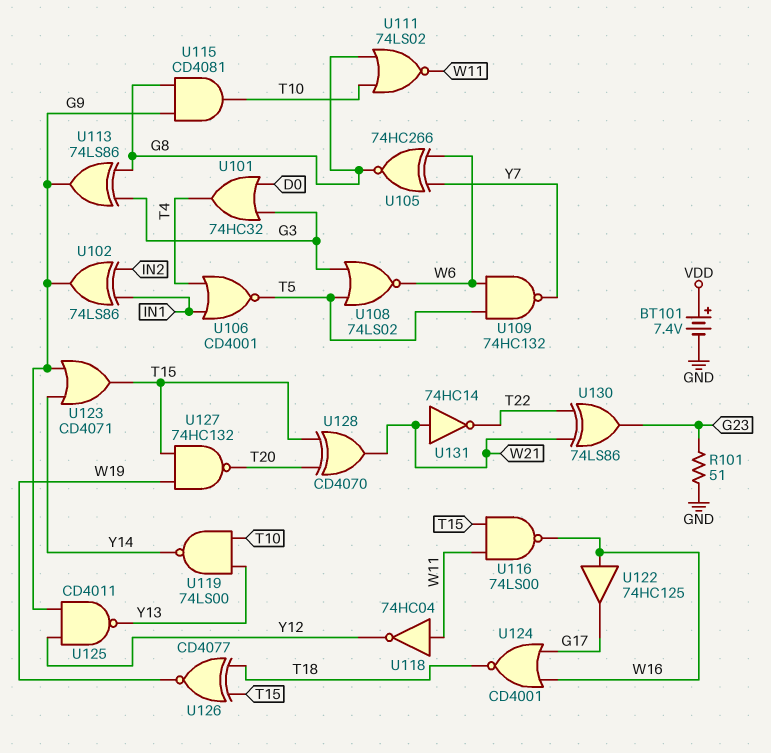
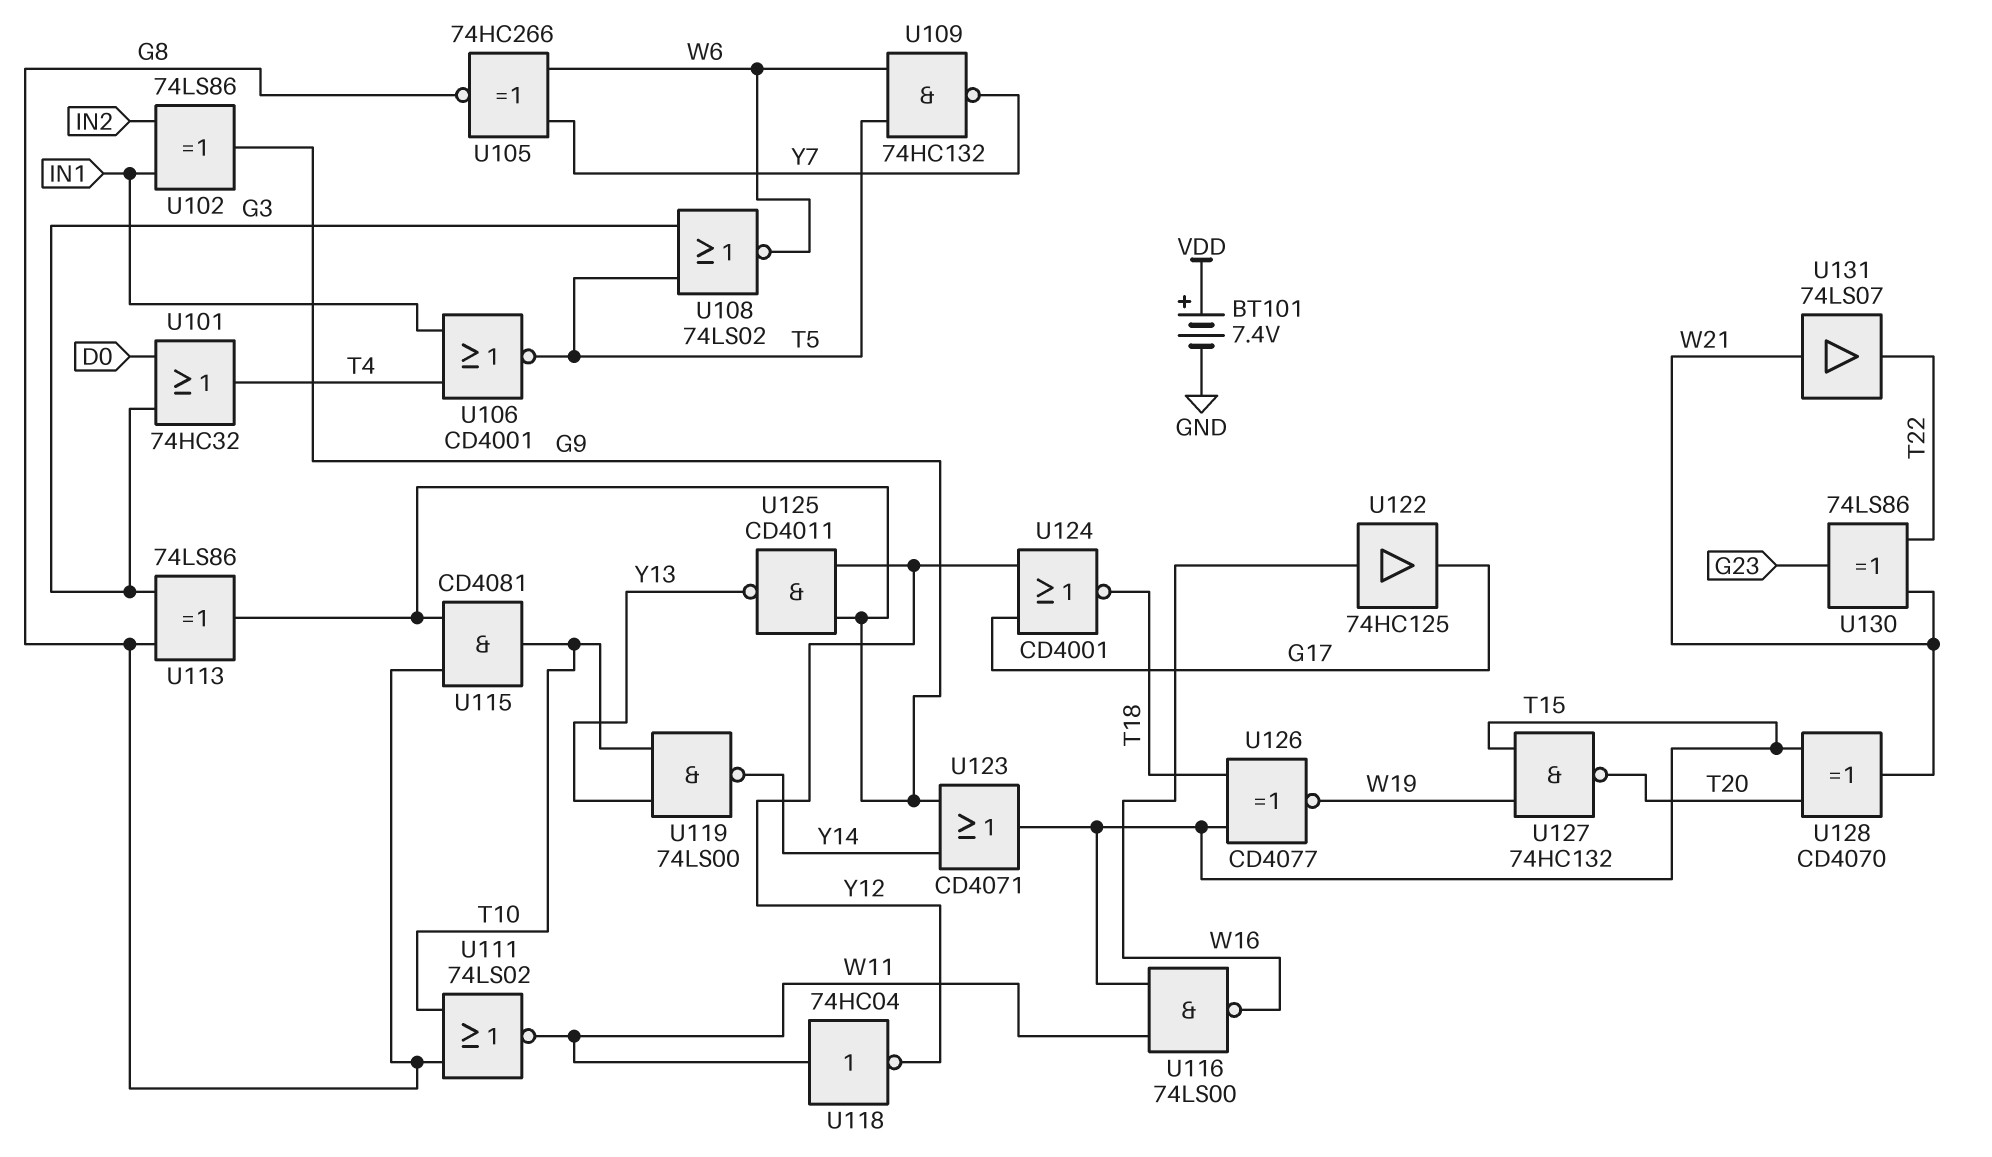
R101: 51 (G23, GND) -> none
U124: NOR CD4001 (in G17, in W16, out T18) -> NOR CD4001 (in G17, in Y12, out T18)
U131: NOT 74HC14 (in W21, out T22) -> buffer 74LS07 (in W21, out T22)

